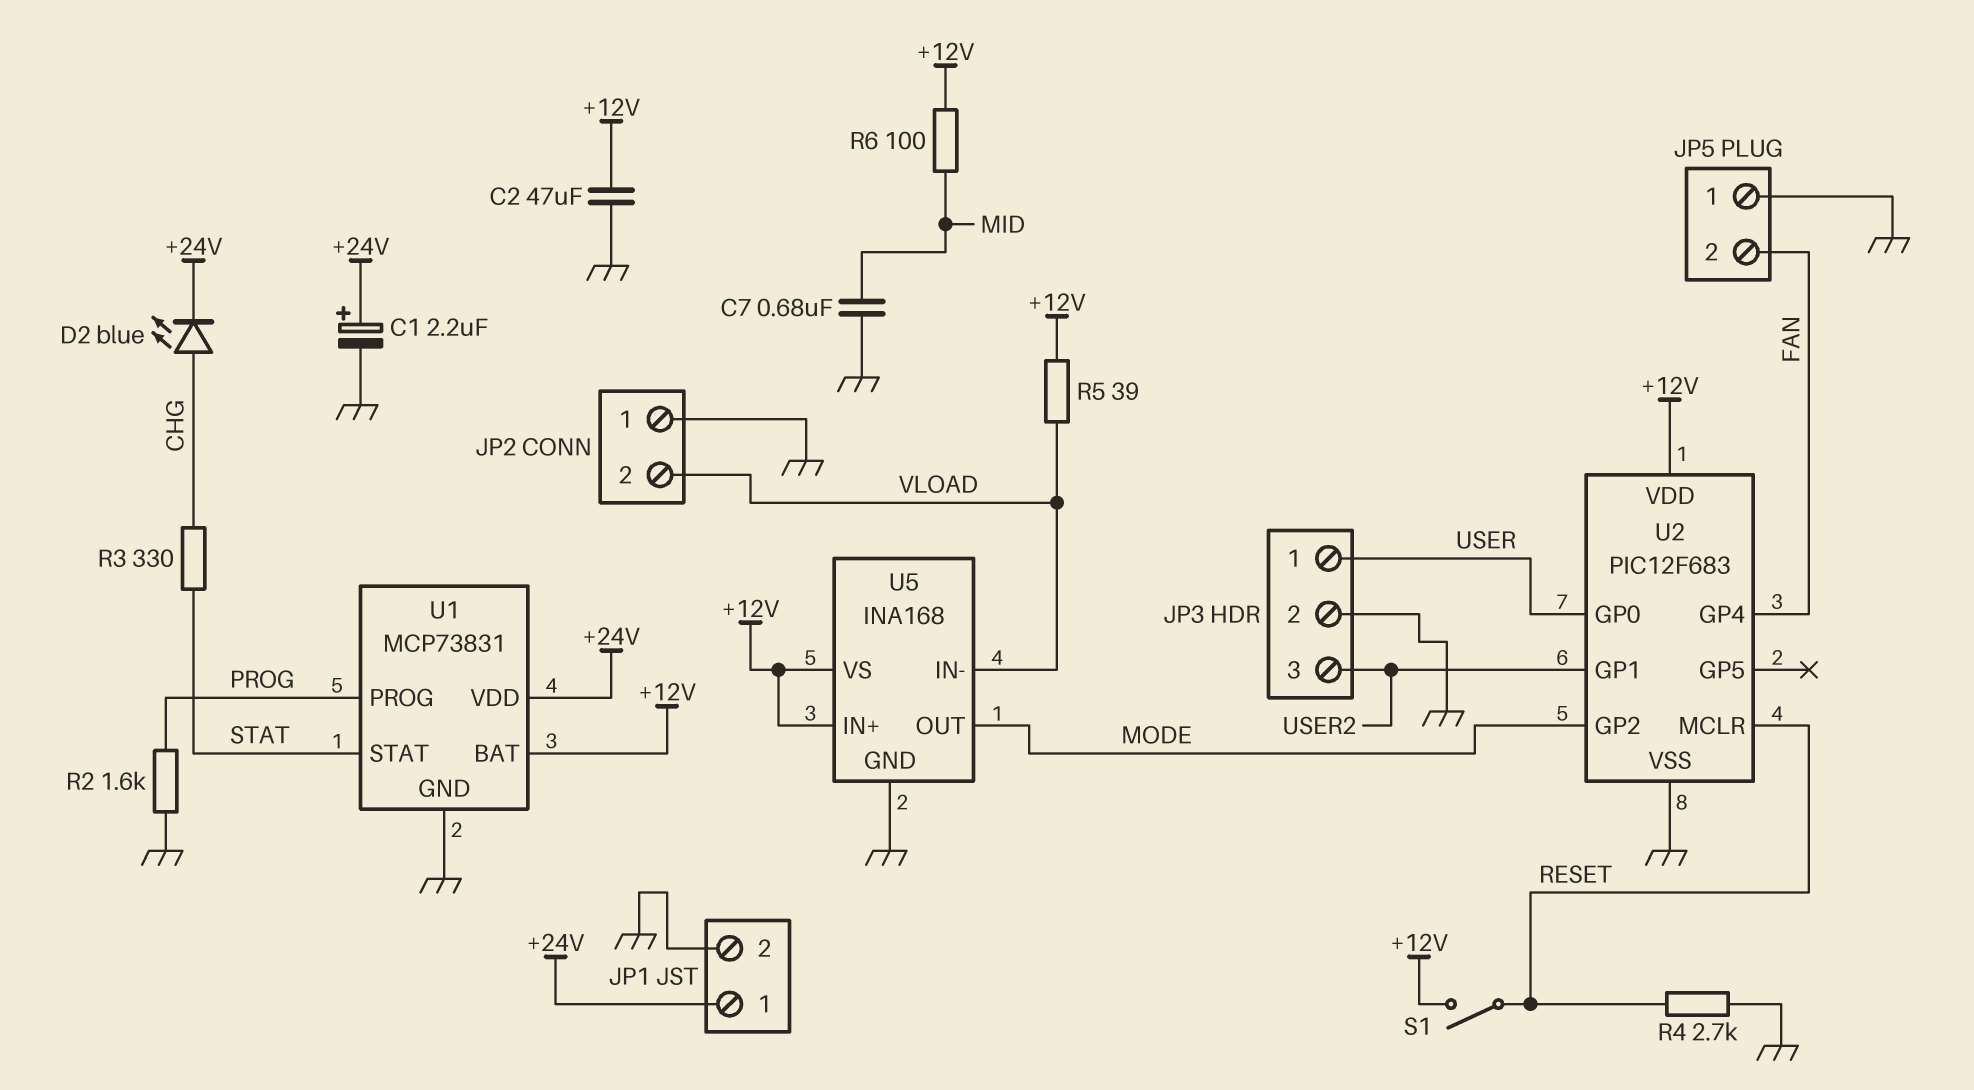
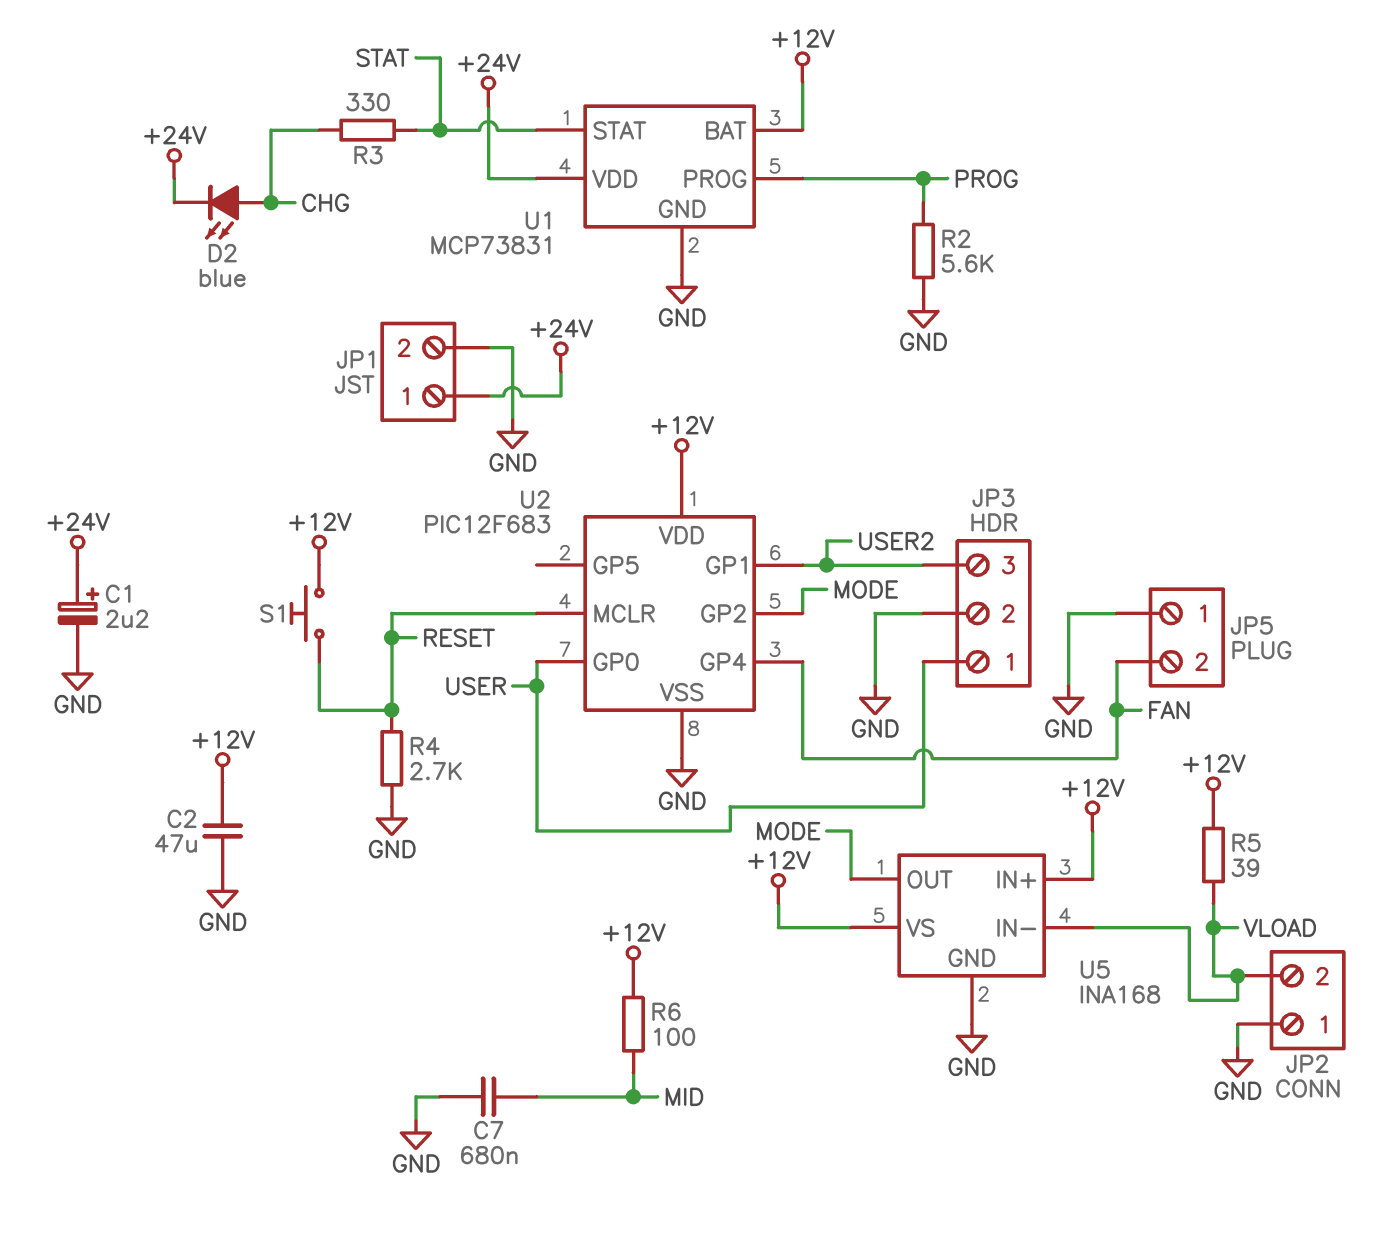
R2: 1.6k (GND, PROG) -> 5.6k (GND, PROG)
S1: switch (+12V, RESET) -> button (+12V, RESET)

